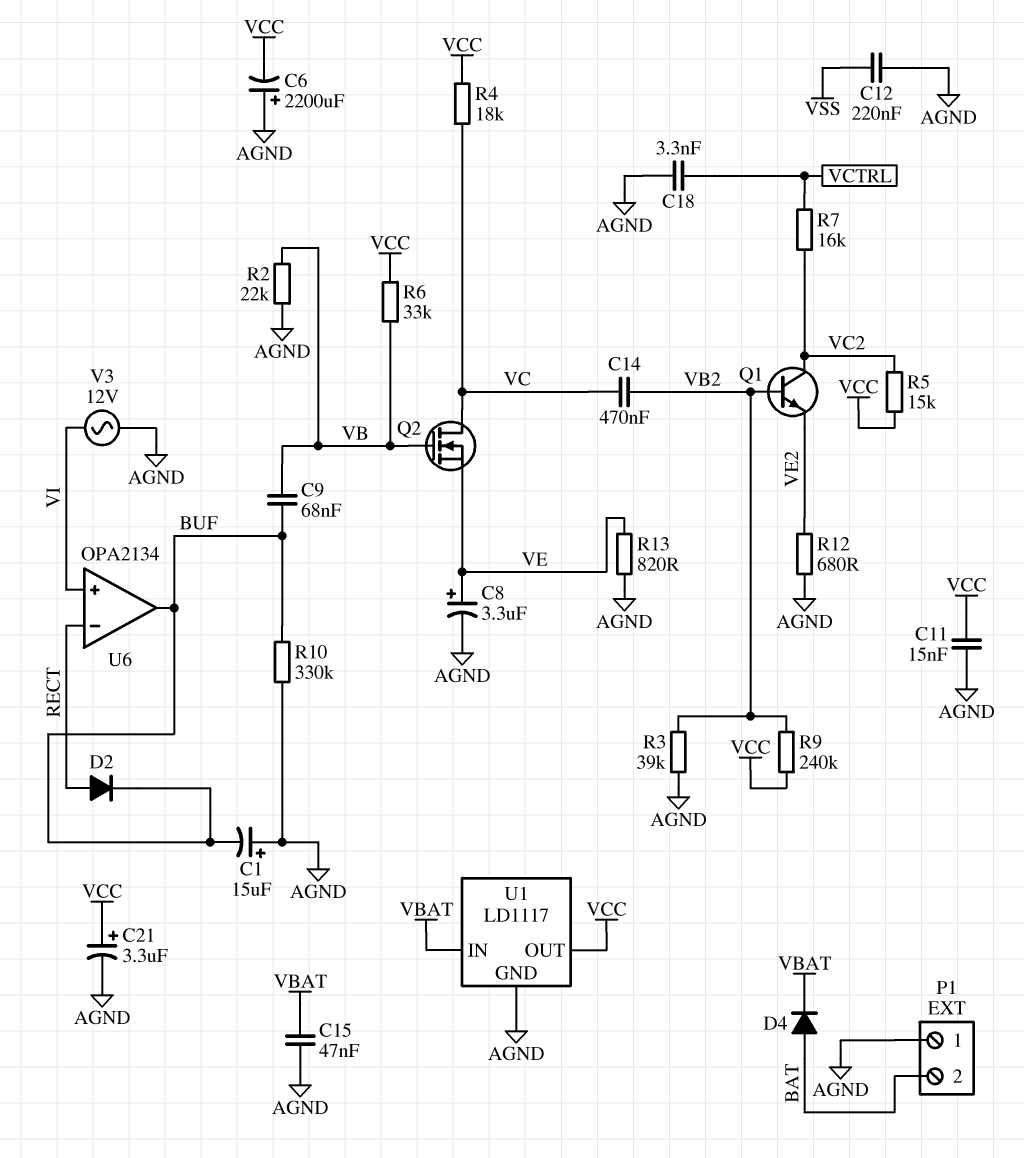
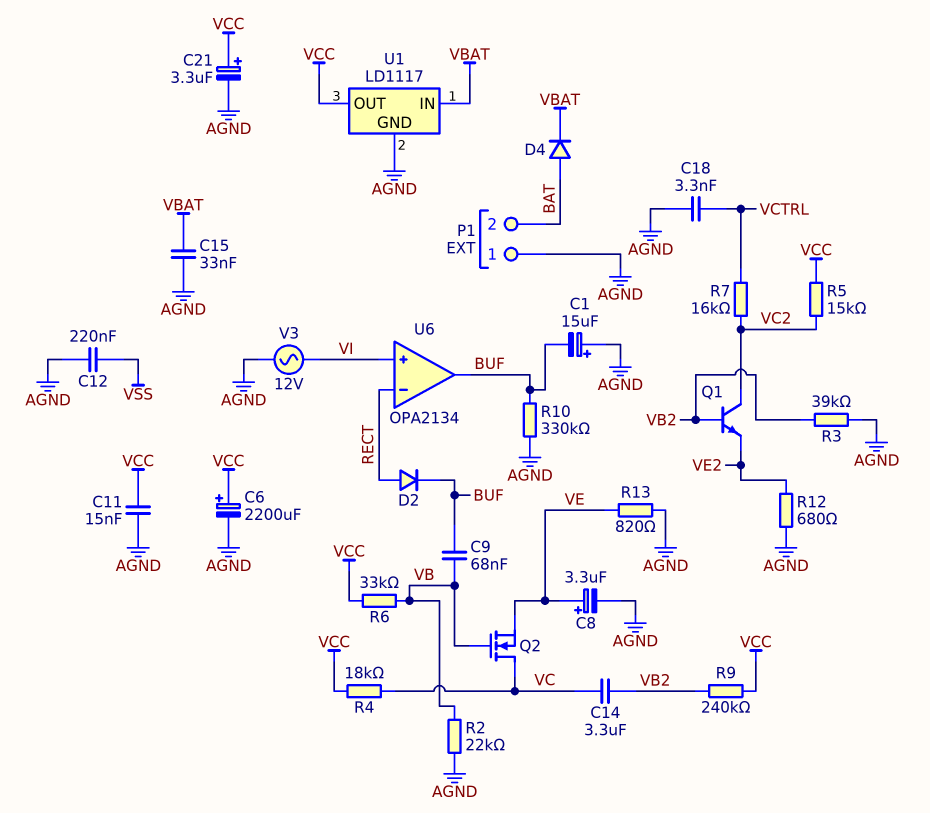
C6: 2200uF (plus AGND, minus VCC) -> 2200uF (plus VCC, minus AGND)
C14: 470nF (VB2, VC) -> 3.3uF (VB2, VC)
C15: 47nF (AGND, VBAT) -> 33nF (AGND, VBAT)

